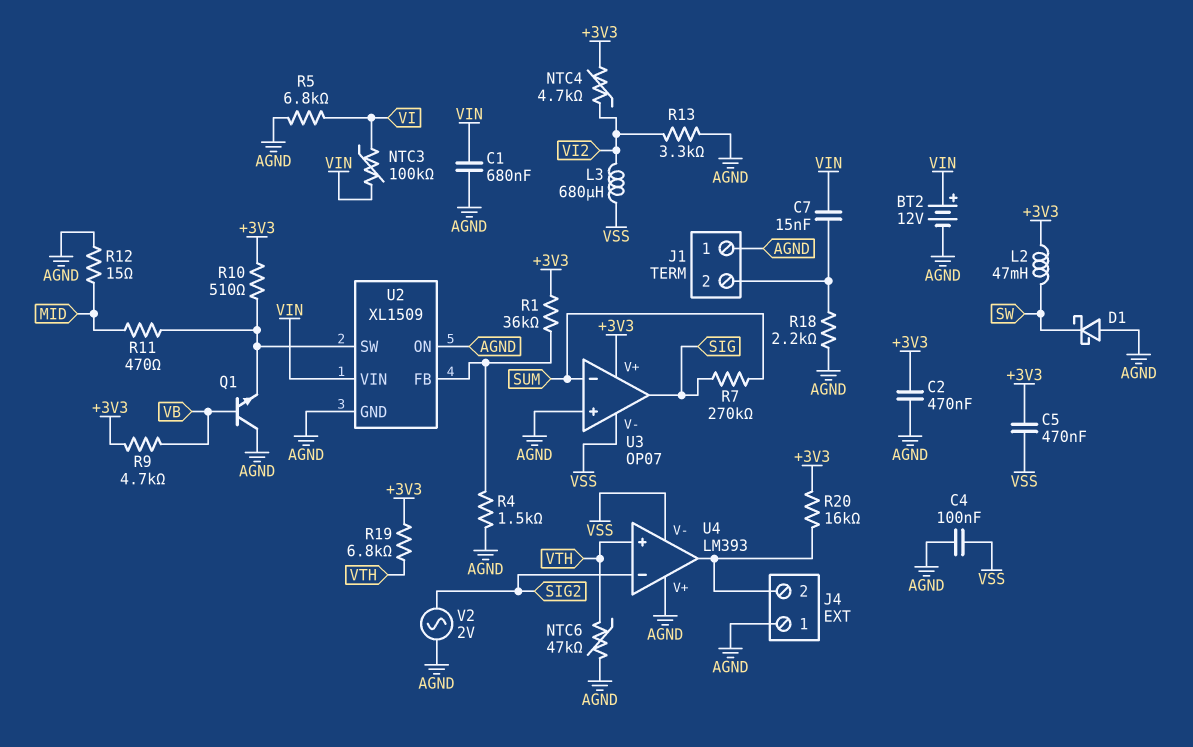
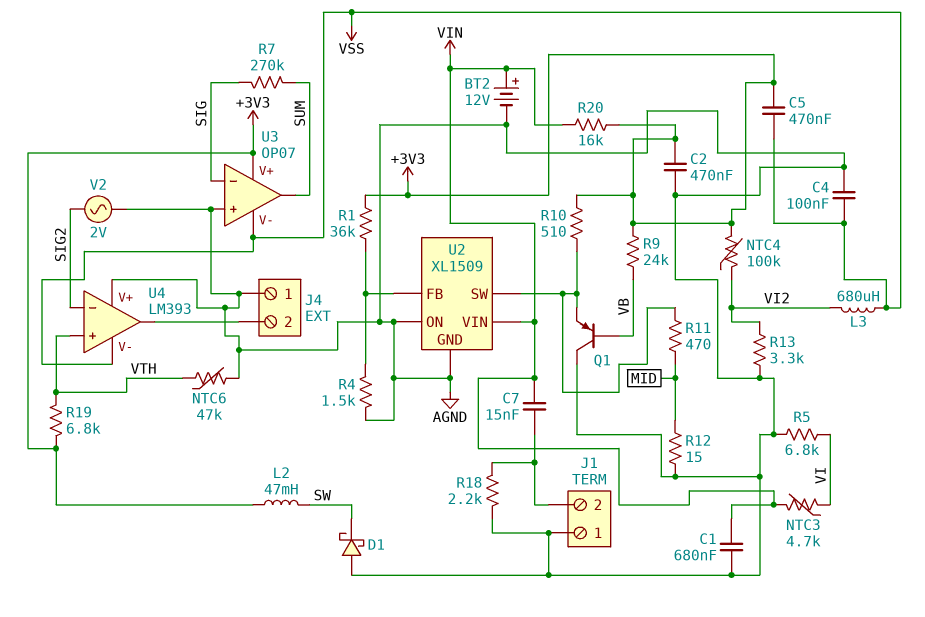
NTC3: 100k (VI, VIN) -> 4.7k (VI, VIN)
NTC4: 4.7k (+3V3, VI2) -> 100k (+3V3, VI2)
Q1: NPN (B VB, C AGND, E U2/SW) -> PNP (B VB, C AGND, E U2/SW)
R9: 4.7k (+3V3, VB) -> 24k (+3V3, VB)
R20: 16k (+3V3, J4/2) -> 16k (+3V3, VIN)
U3 pin in-: SUM -> SIG
U3 pin out: SIG -> SUM

